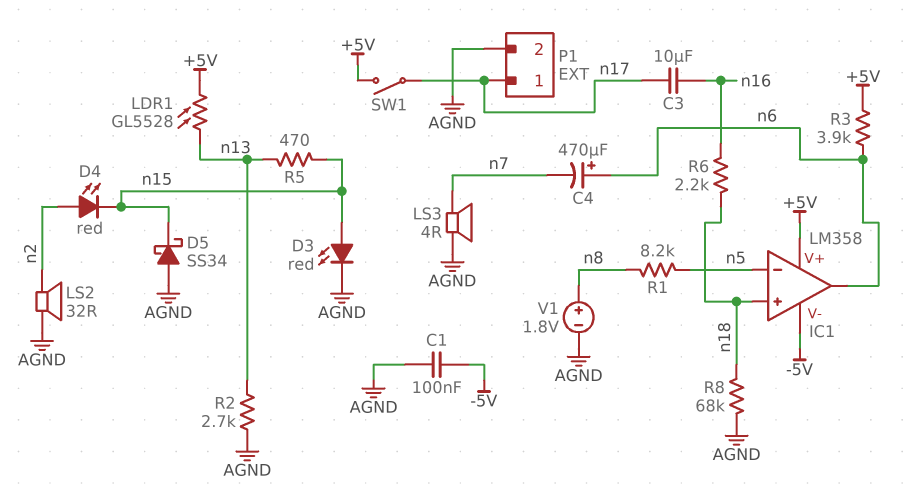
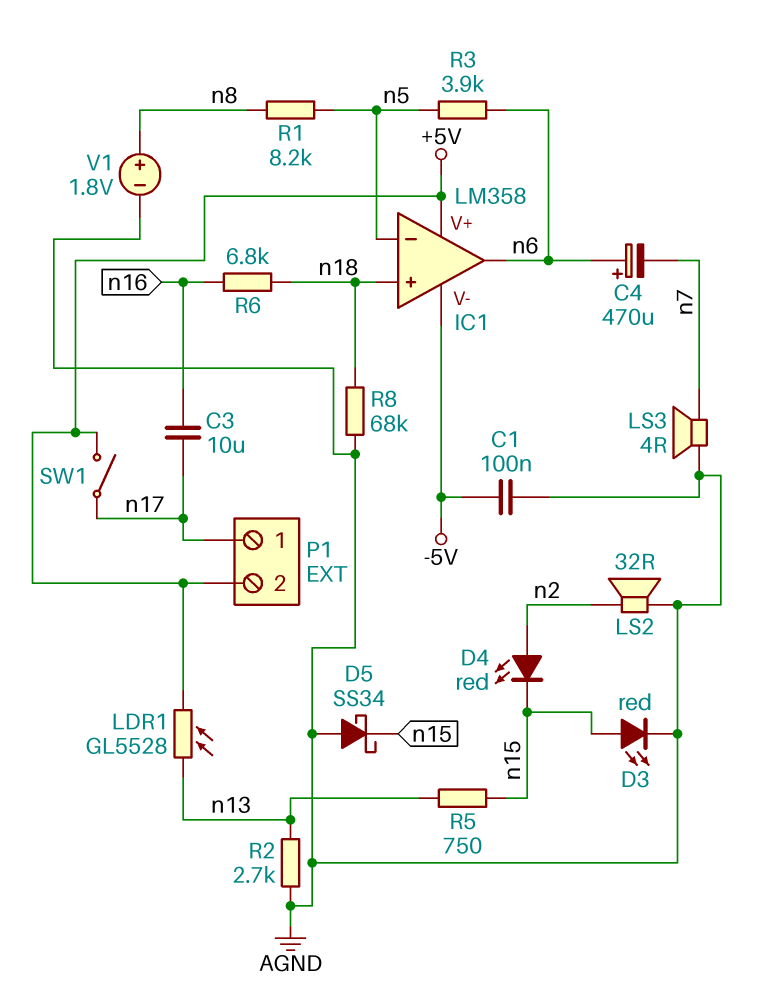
P1 pin 2: AGND -> +5V
R3: 3.9k (+5V, n6) -> 3.9k (n5, n6)
R5: 470 (n13, n15) -> 750 (n13, n15)
R6: 2.2k (n16, n18) -> 6.8k (n16, n18)

